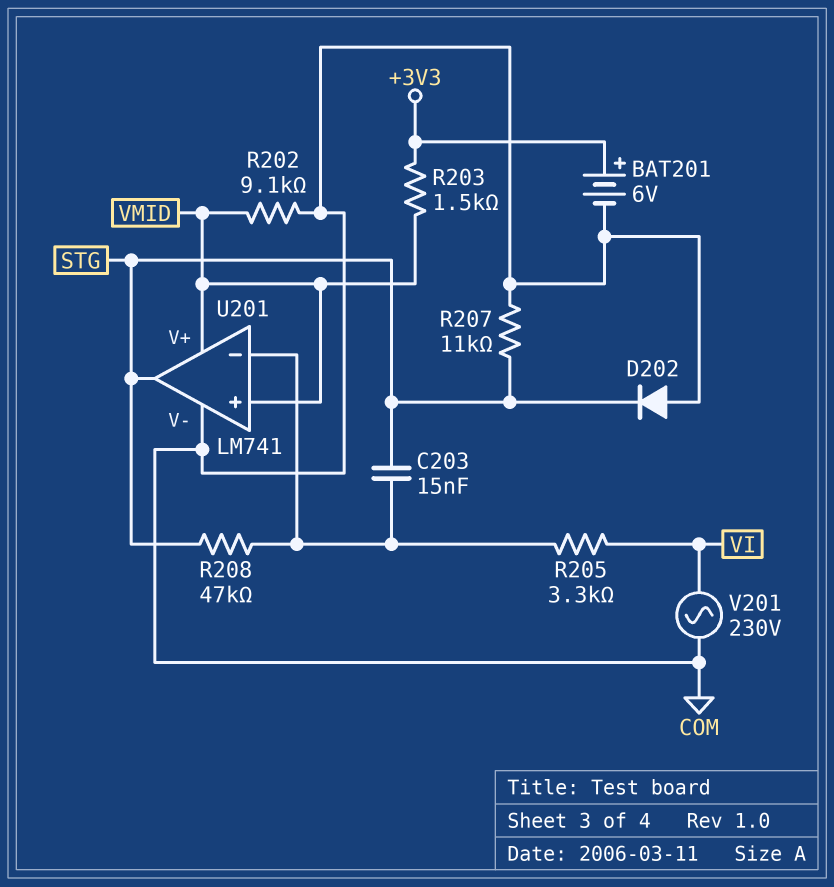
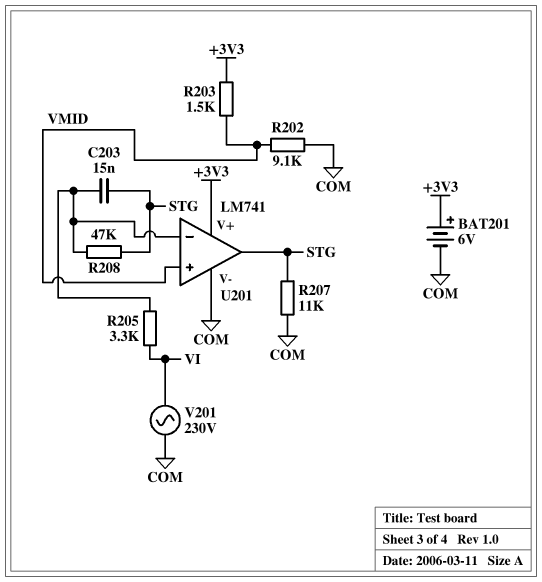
D202: diode (A COM, K STG) -> none
U201 pin V+: VMID -> +3V3

